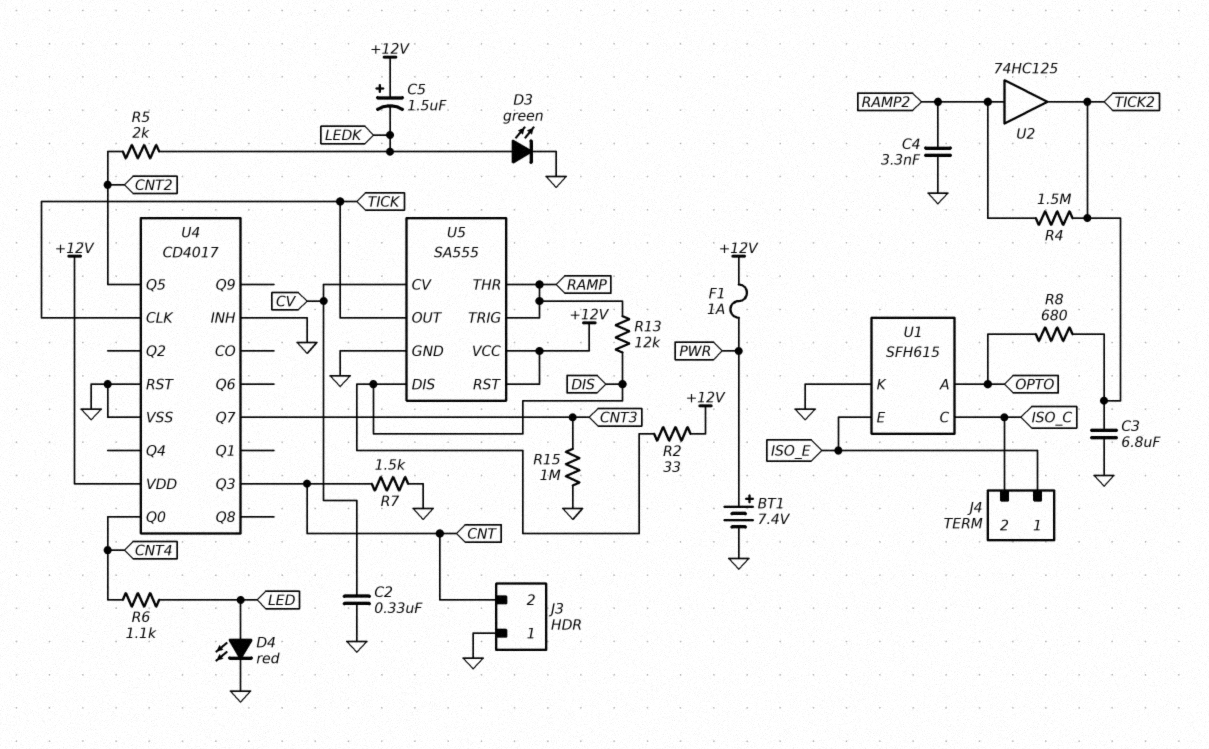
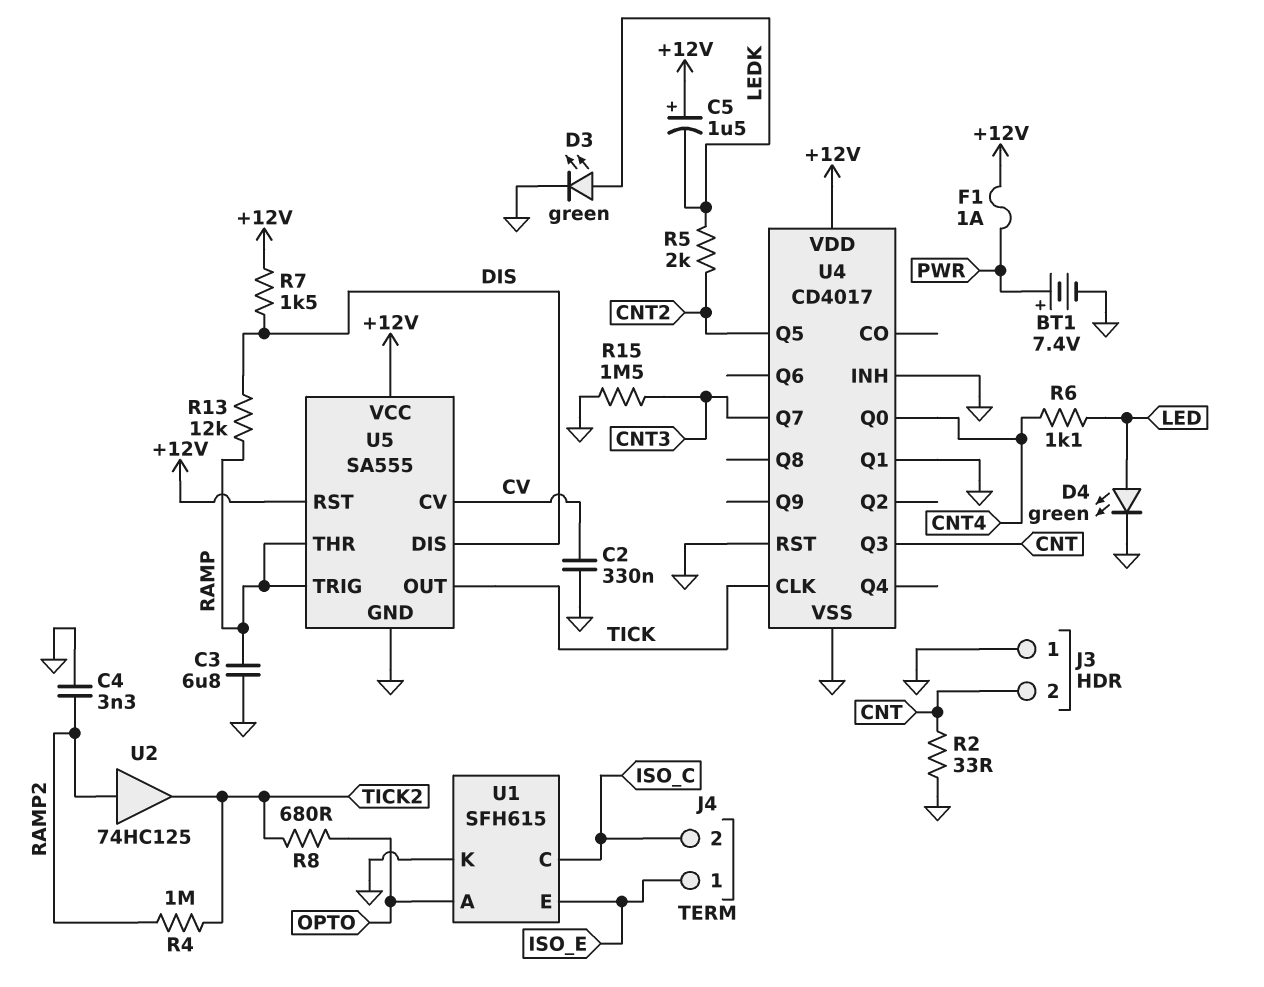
C3: 6.8uF (GND, TICK2) -> 6.8uF (GND, RAMP)
D4: LED red (A LED, K GND) -> LED green (A LED, K GND)
R2: 33 (+12V, DIS) -> 33 (CNT, GND)
R4: 1.5M (RAMP2, TICK2) -> 1M (RAMP2, TICK2)
R7: 1.5k (CNT, GND) -> 1.5k (+12V, DIS)
R15: 1M (CNT3, GND) -> 1.5M (CNT3, GND)
U4 pin Q1: none -> GND

